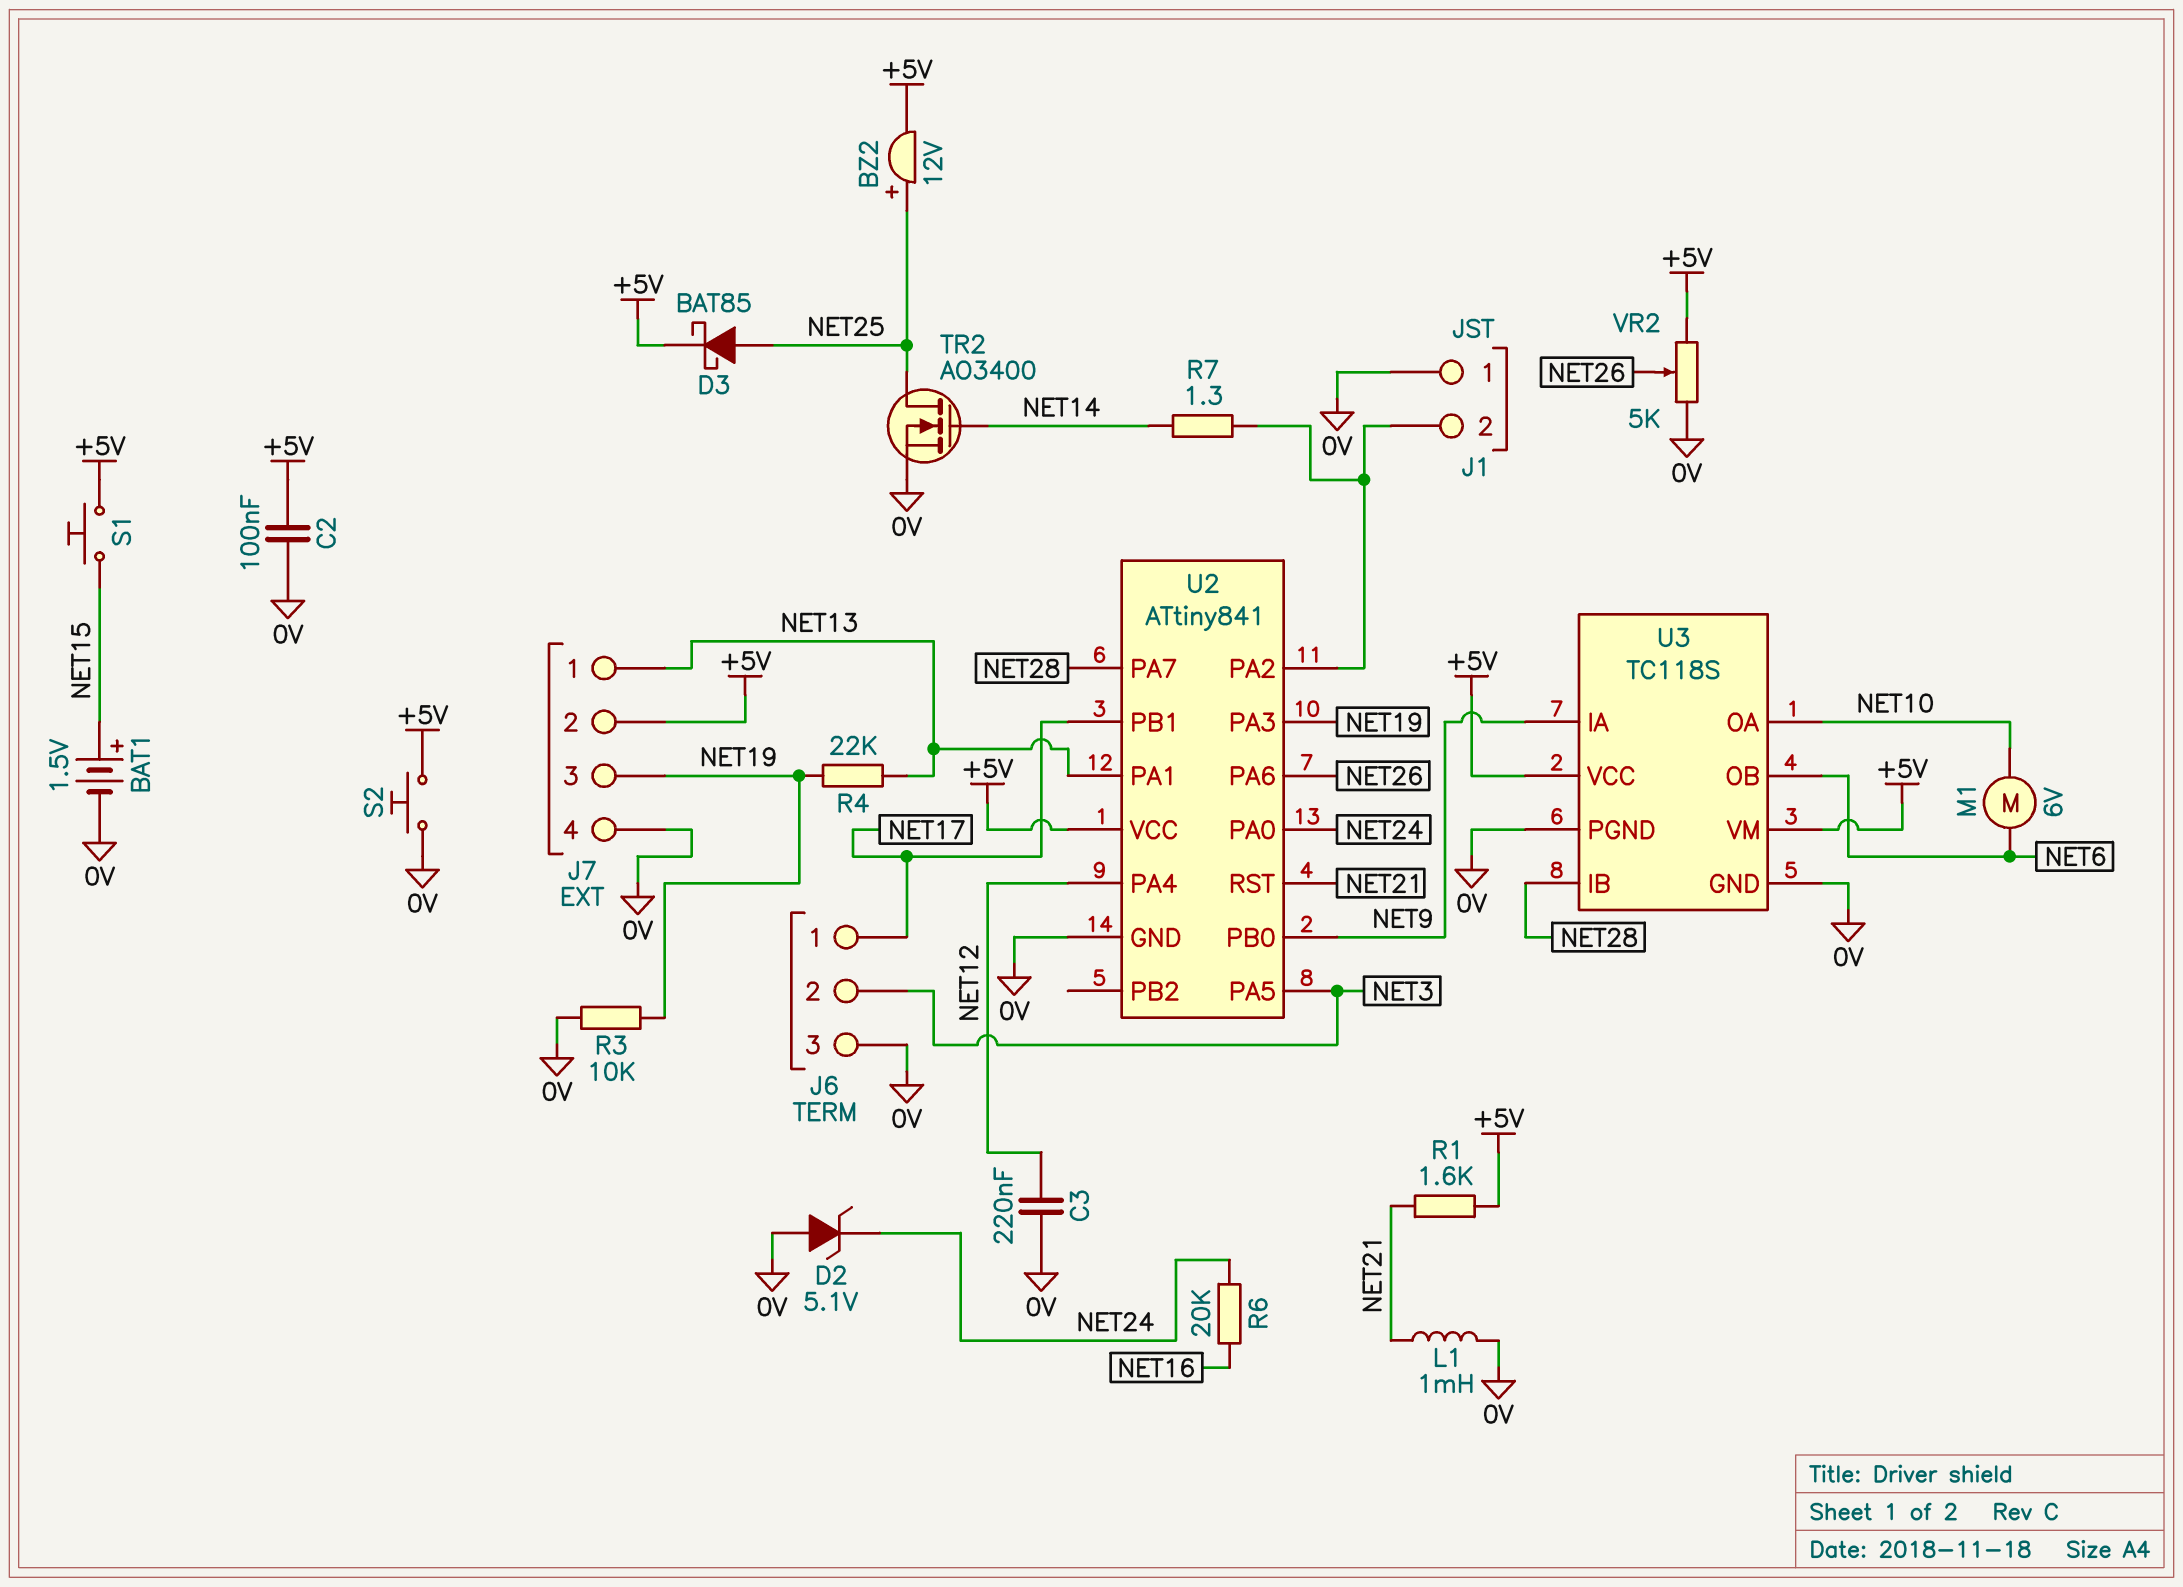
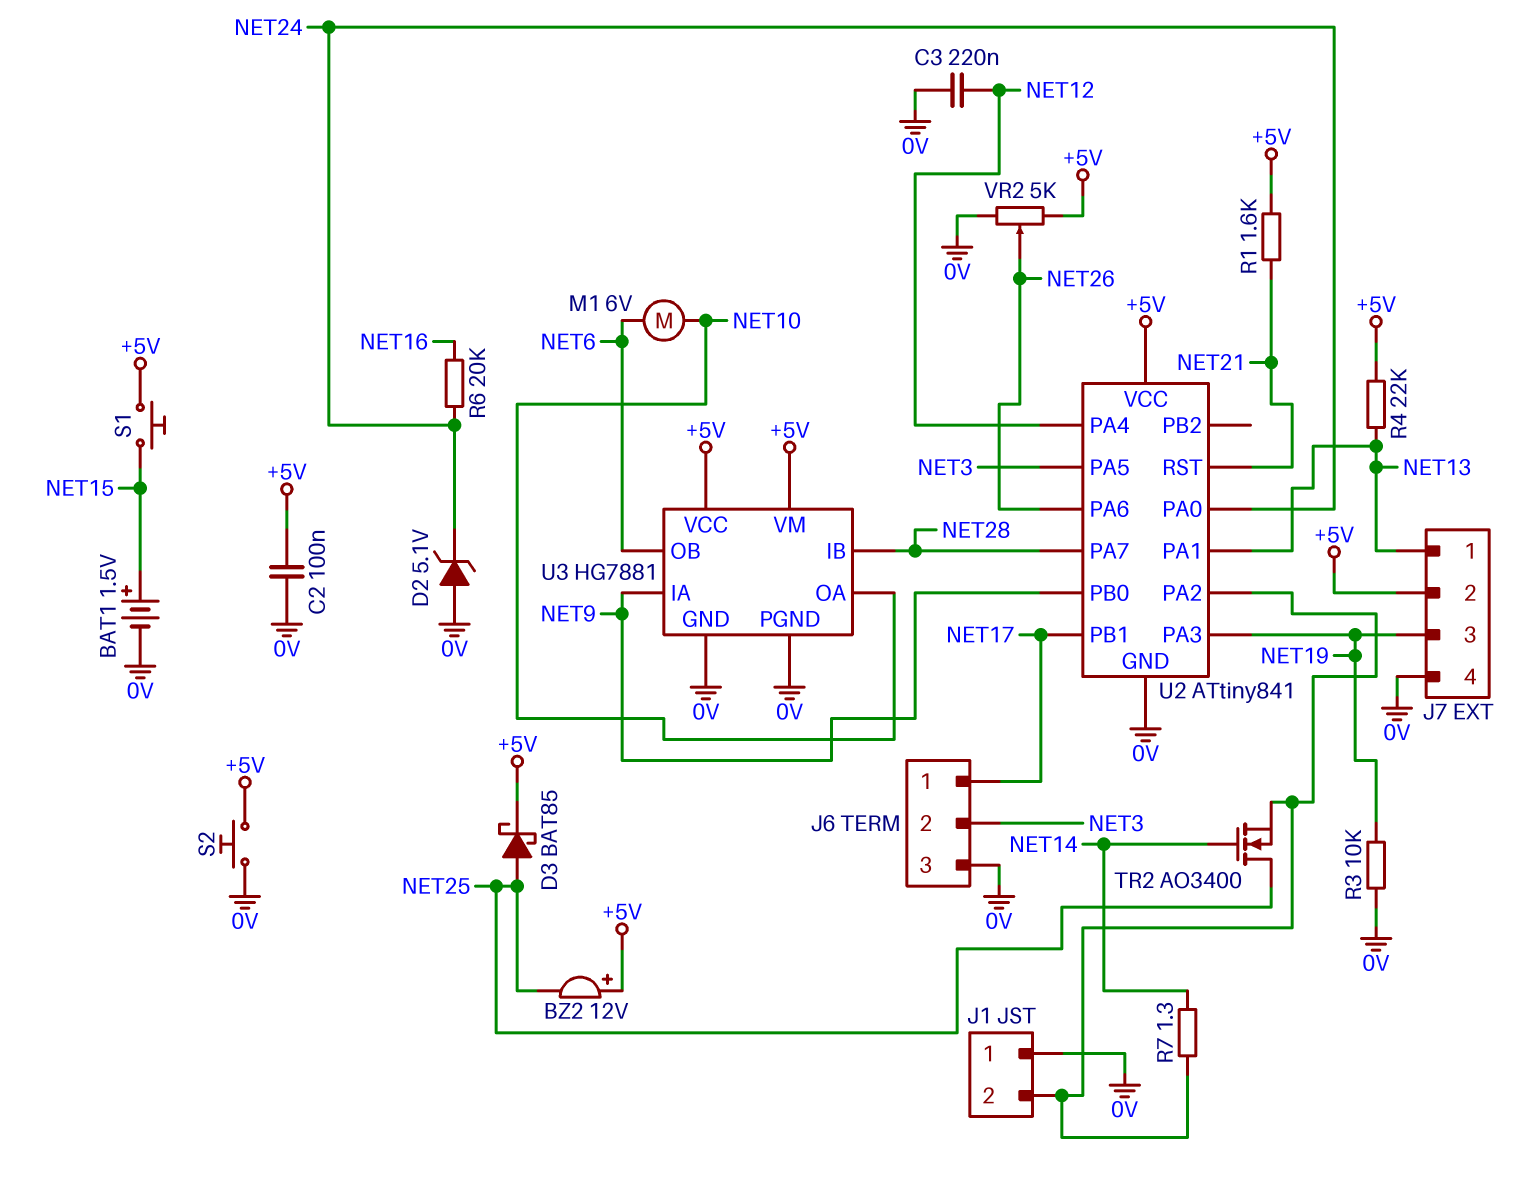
BZ2: buzzer 12V (plus NET25, minus +5V) -> buzzer 12V (plus +5V, minus NET25)
L1: 1mH (0V, NET21) -> none
R4: 22k (NET13, NET19) -> 22k (+5V, NET13)
TR2: NMOS AO3400 (G NET14, D NET25, S 0V) -> NMOS AO3400 (G NET14, D NET25, S J1/2)
U3: TC118S -> HG7881

